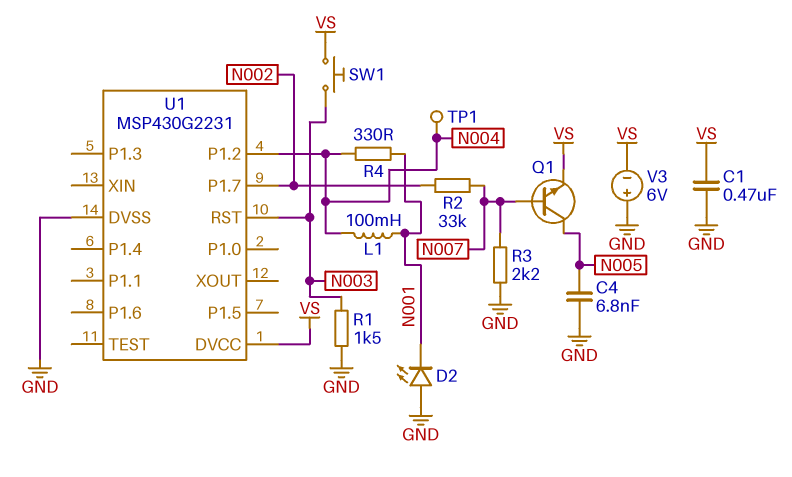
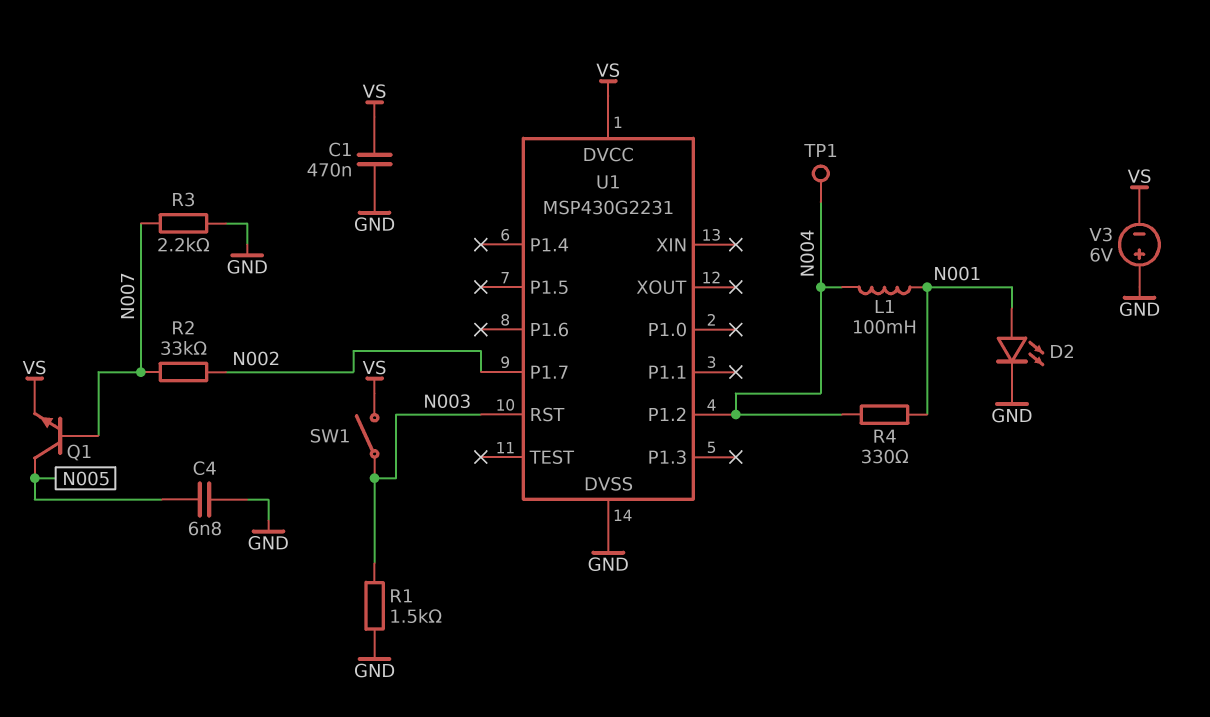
D2: LED (A GND, K N001) -> LED (A N001, K GND)
SW1: button (N003, VS) -> switch (N003, VS)

